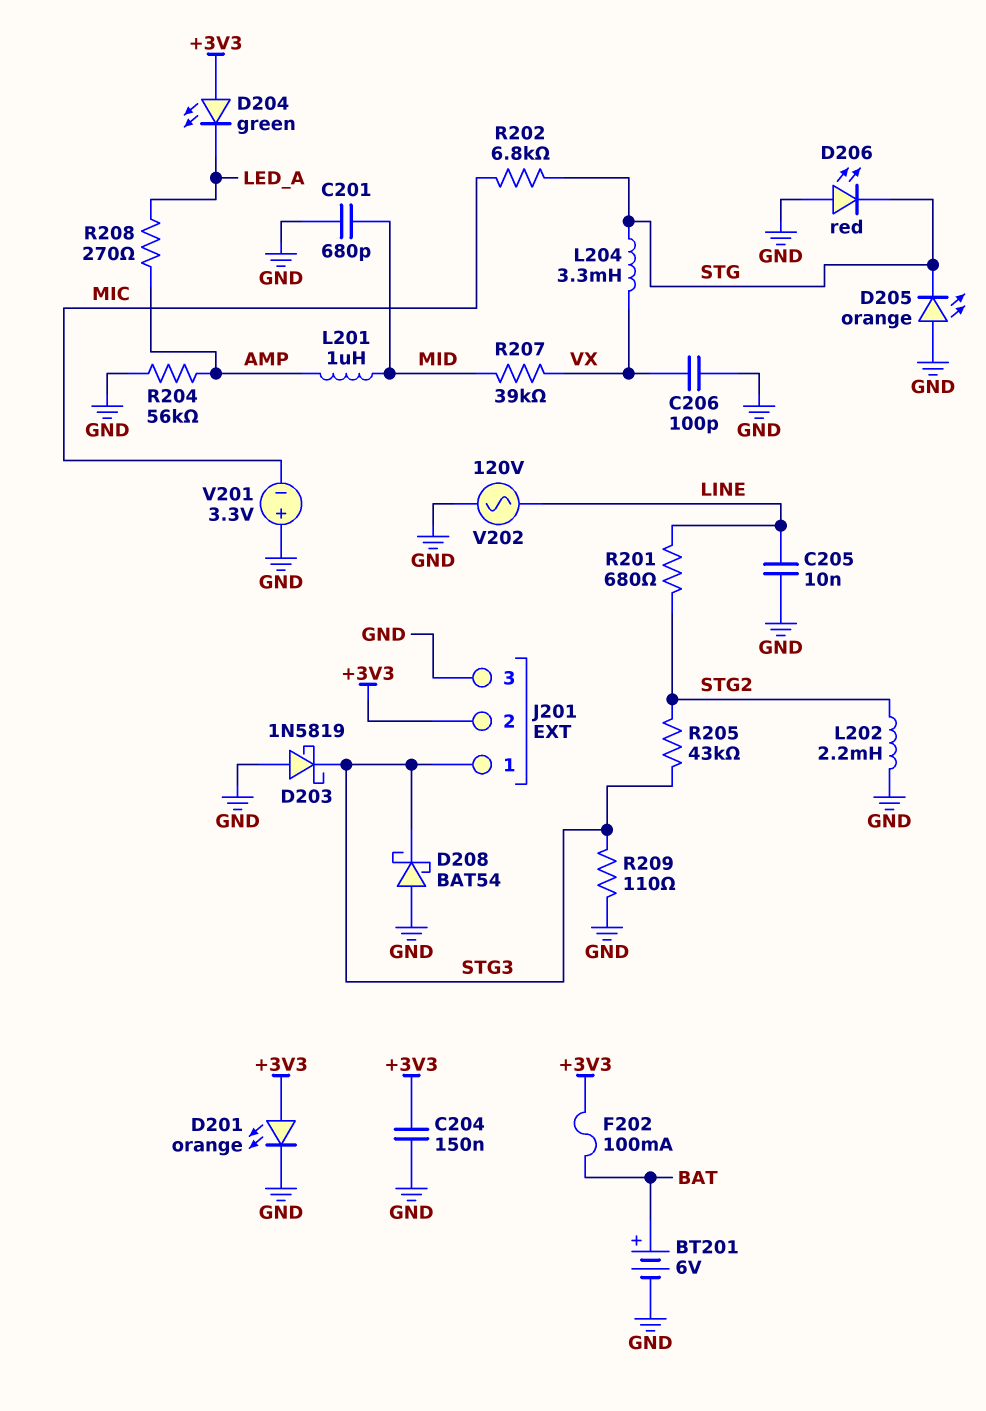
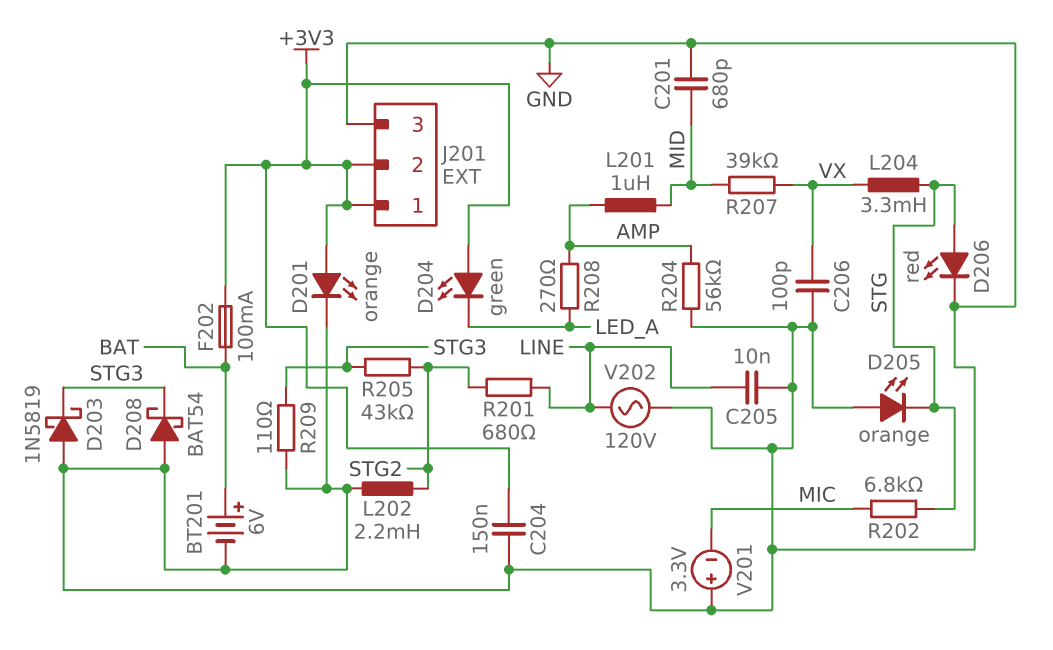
D206: LED red (A GND, K STG) -> LED red (A STG, K GND)
J201 pin 1: STG3 -> +3V3

